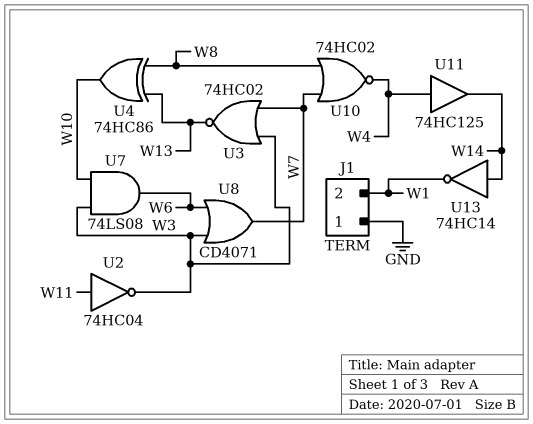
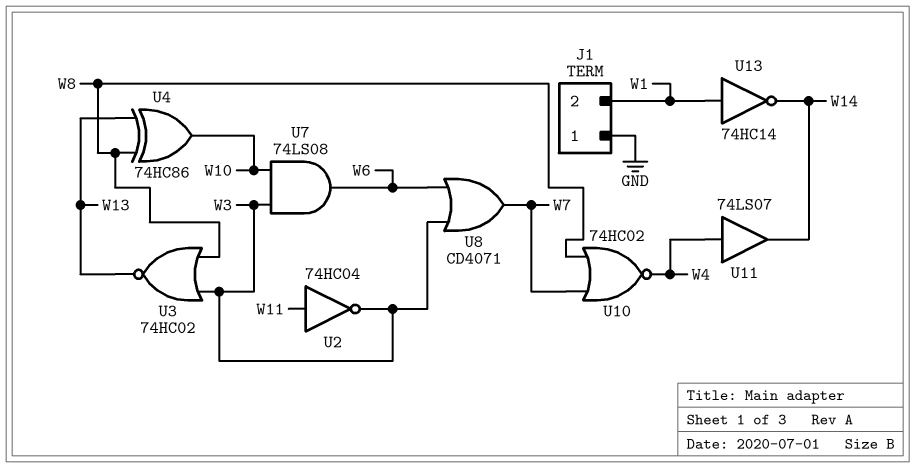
U3: NOR 74HC02 (in W3, in W7, out W13) -> NOR 74HC02 (in W3, in W8, out W13)
U11: buffer 74HC125 (in W4, out W14) -> buffer 74LS07 (in W4, out W14)
U13: NOT 74HC14 (in W14, out W1) -> NOT 74HC14 (in W1, out W14)

